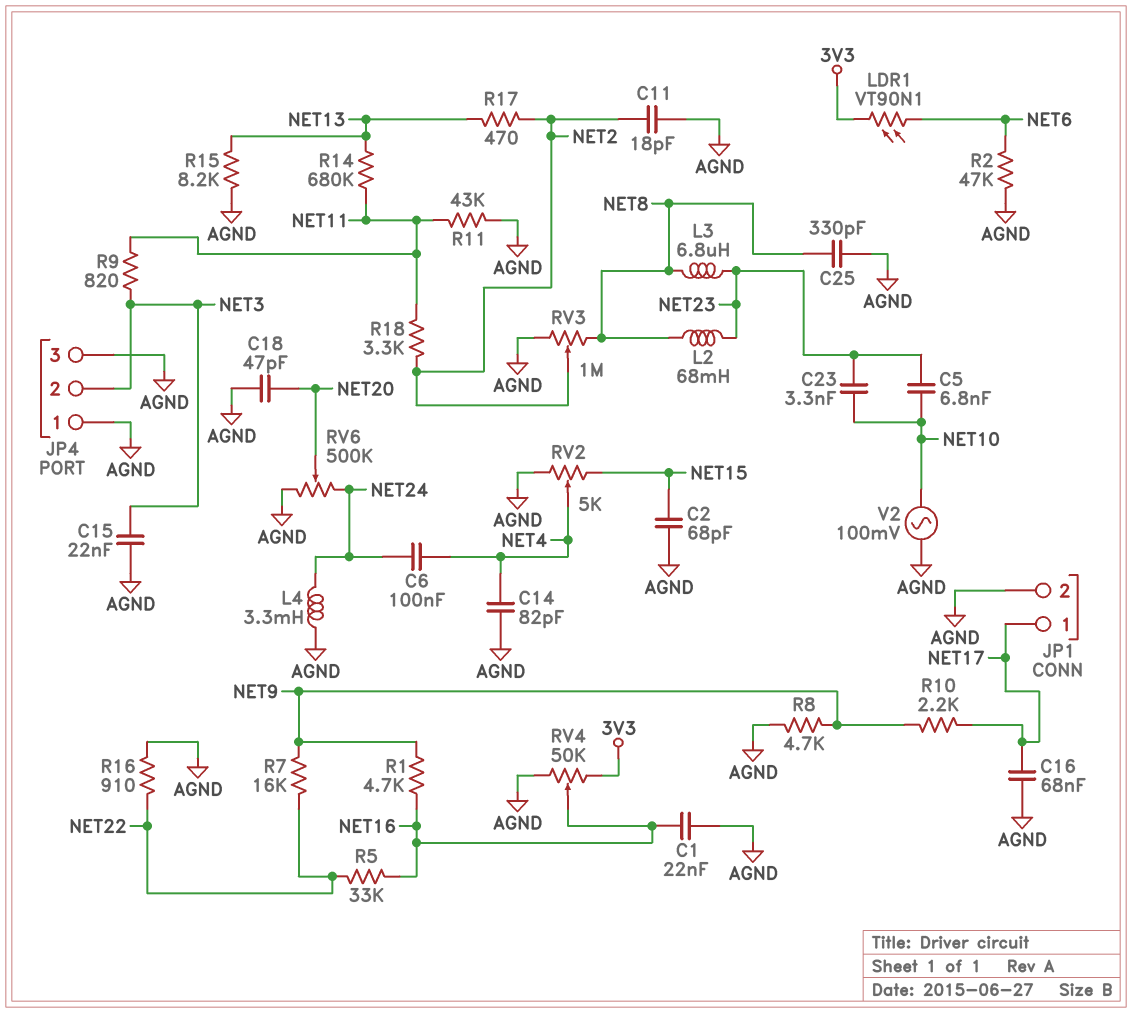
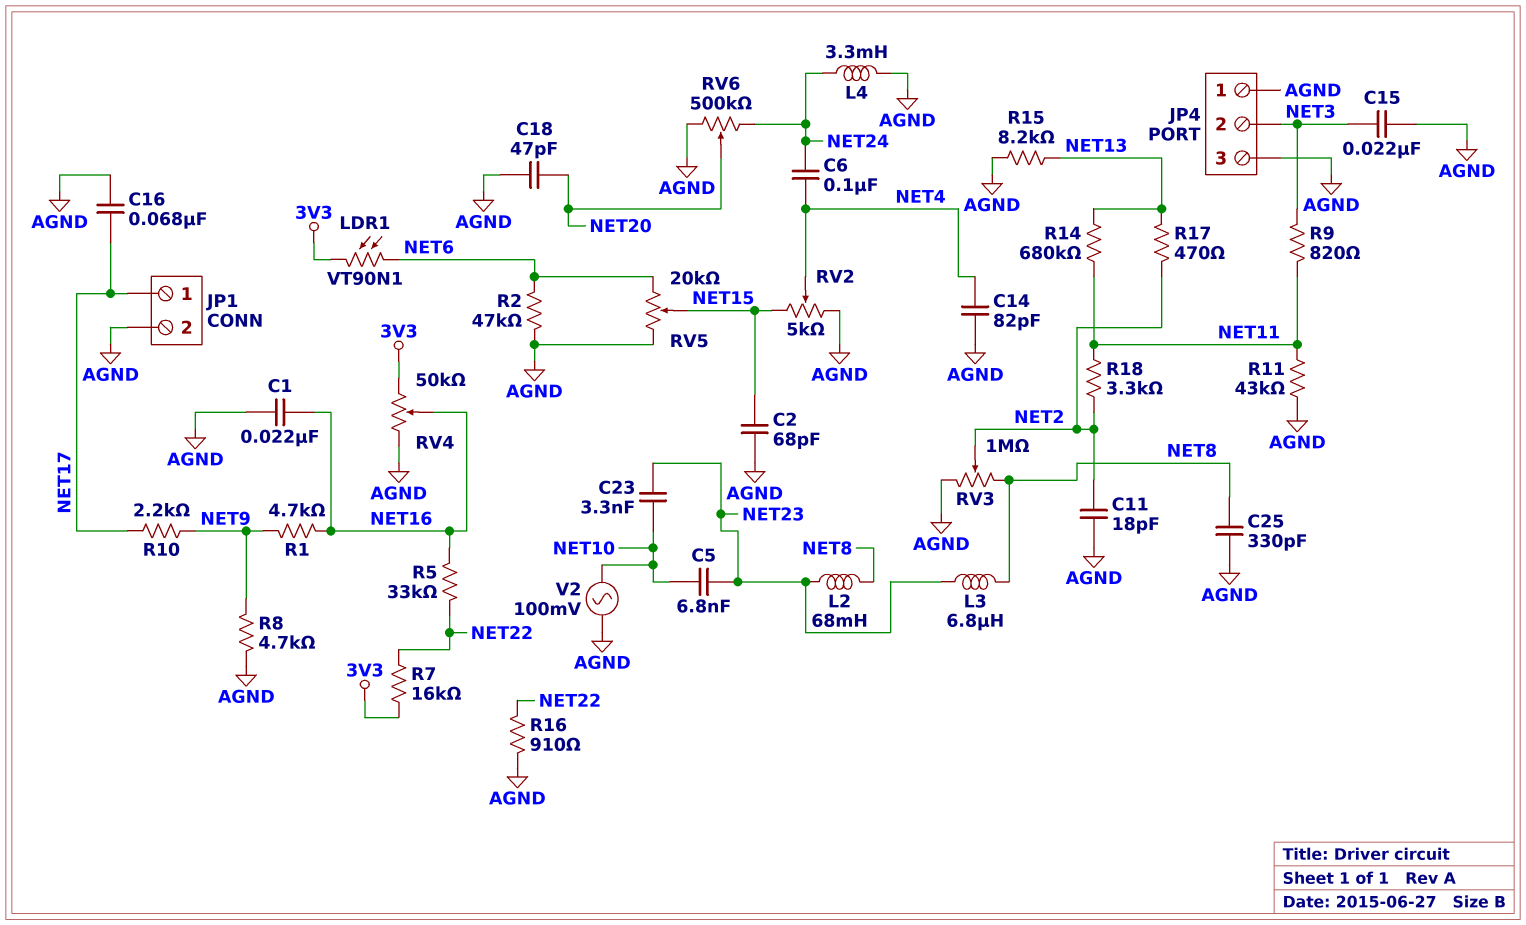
R7: 16k (NET9, NET22) -> 16k (3V3, NET22)
RV5: none -> 20k (AGND, NET6, wiper NET15)

